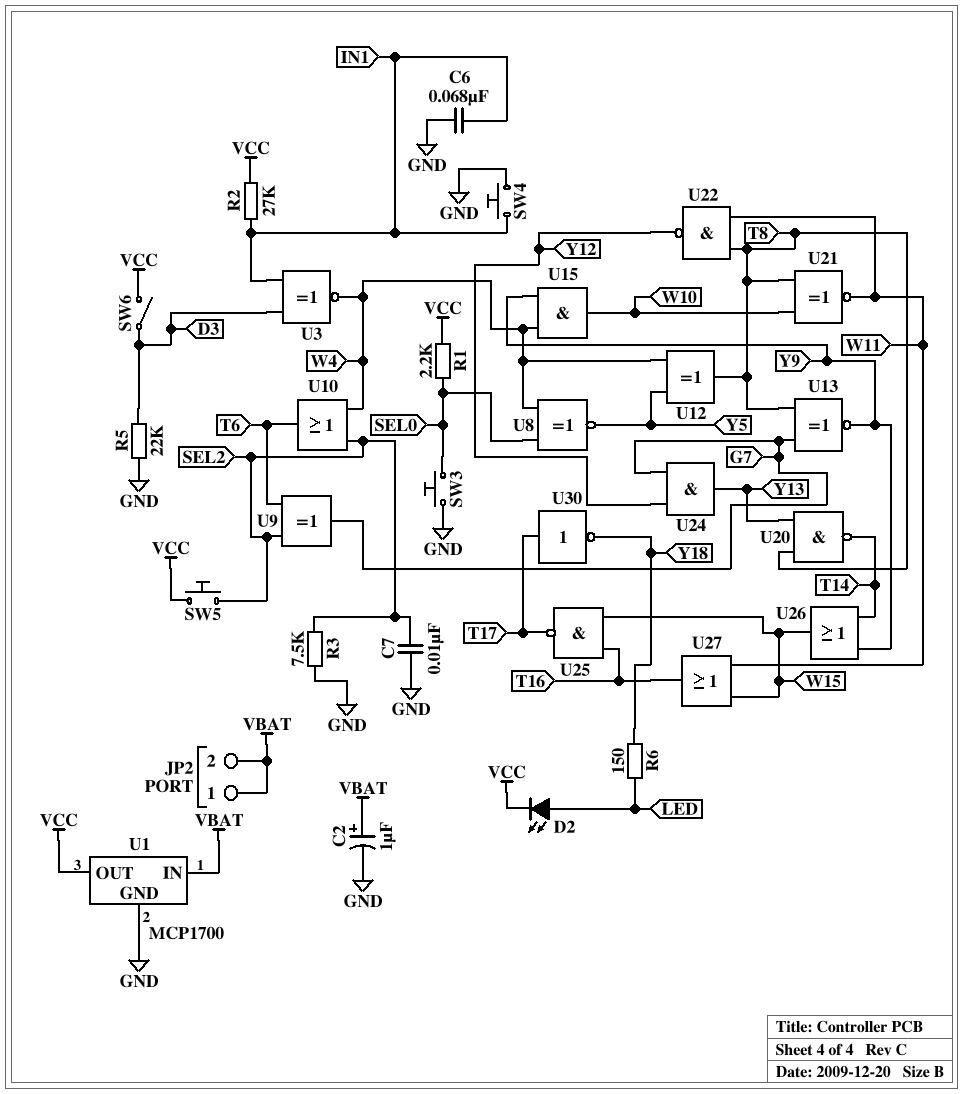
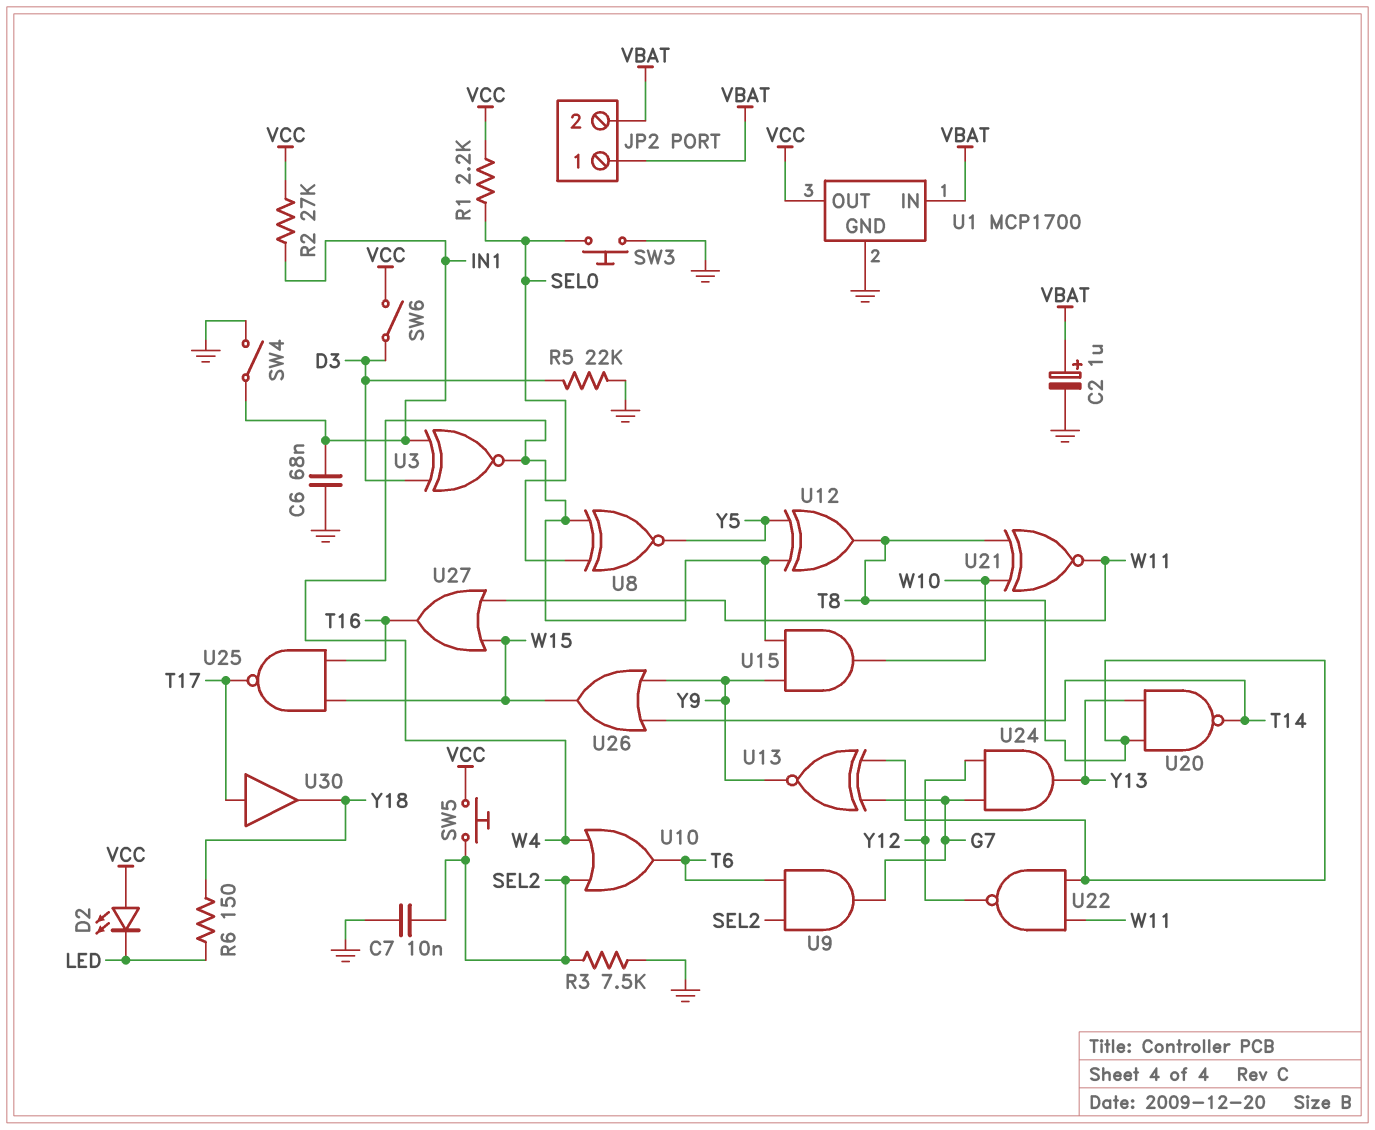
D2: LED (A LED, K VCC) -> LED (A VCC, K LED)
SW4: button (GND, IN1) -> switch (GND, IN1)
U9: XOR (in SEL2, in T6, out G7) -> AND (in SEL2, in T6, out G7)
U30: NOT (in T17, out Y18) -> buffer (in T17, out Y18)

